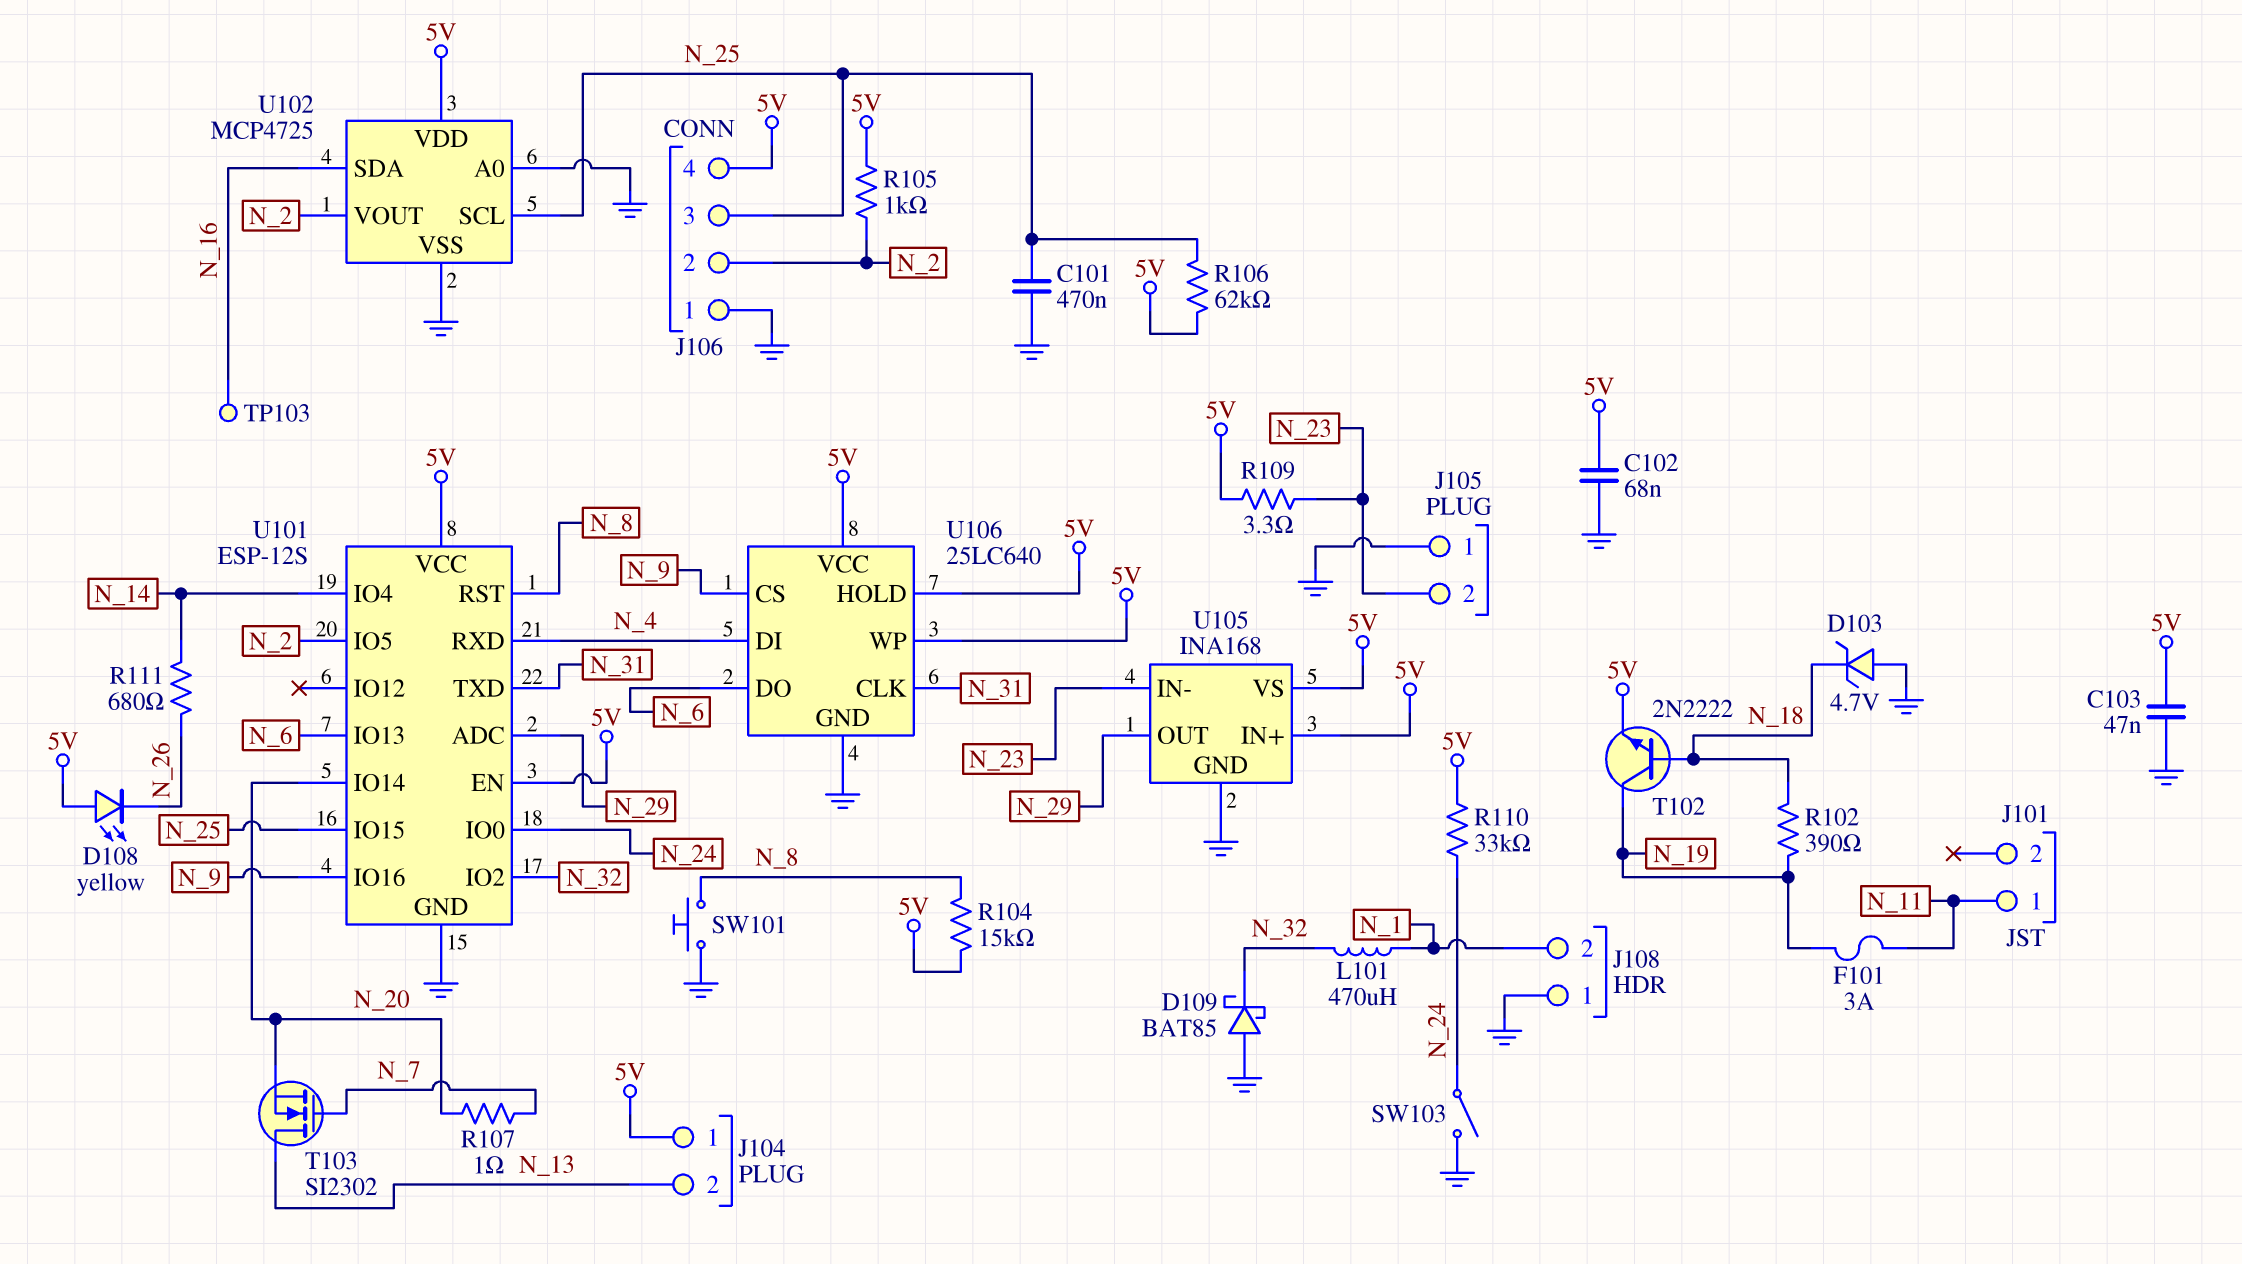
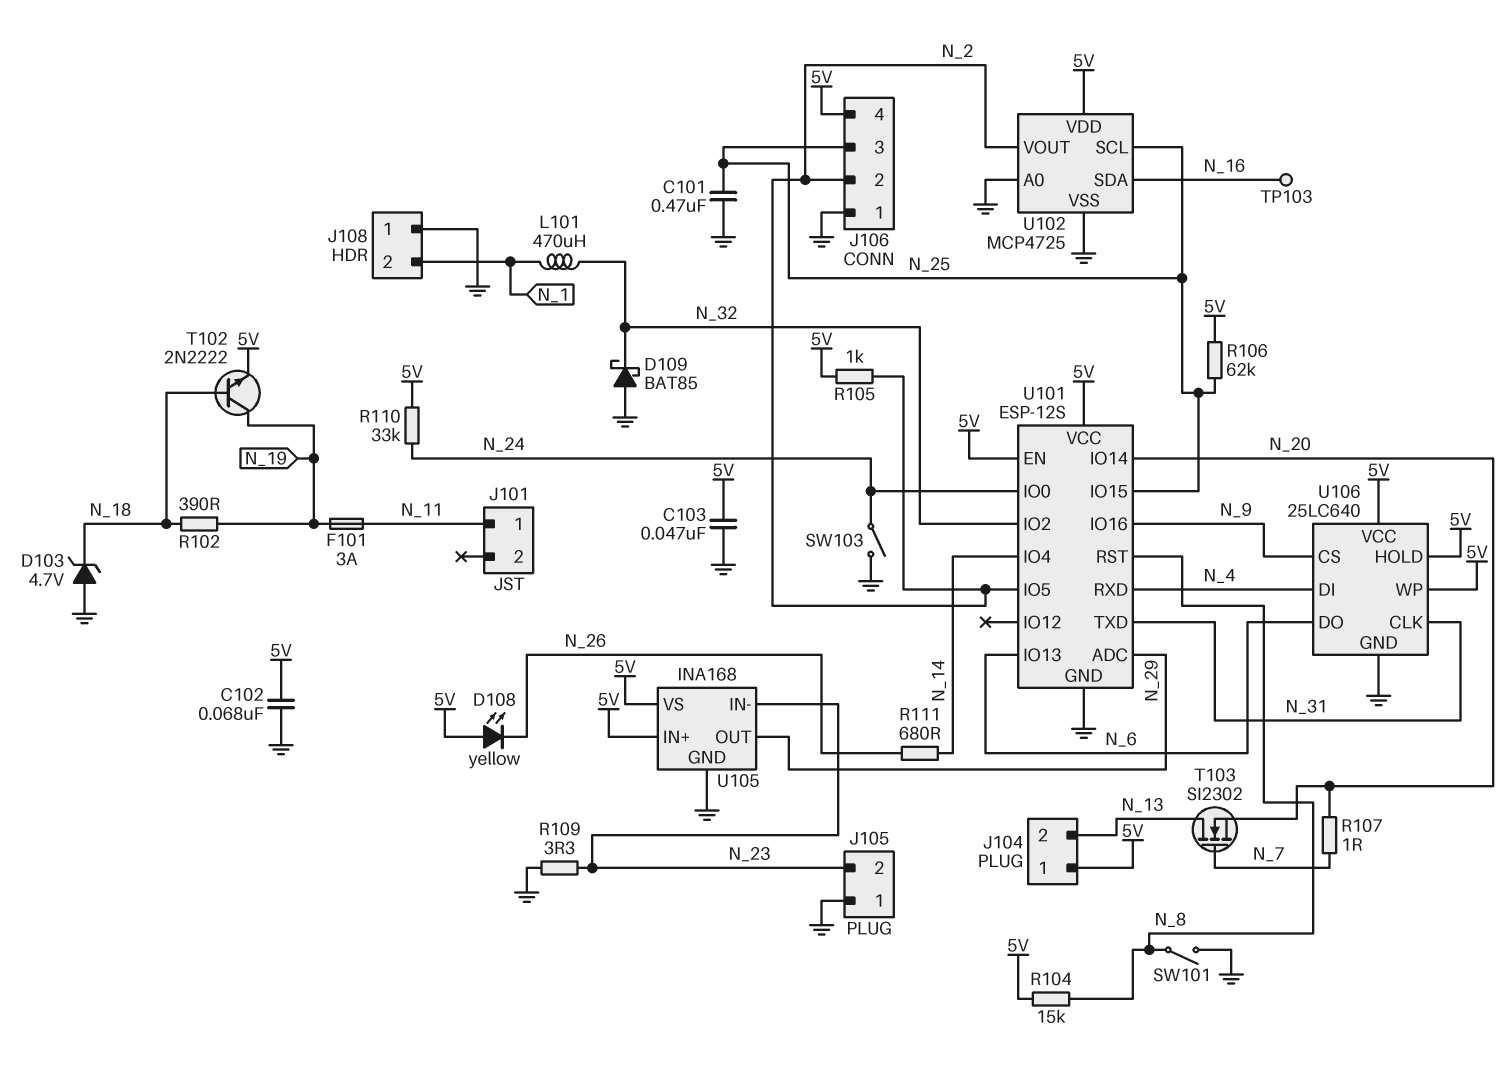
R109: 3.3 (5V, N_23) -> 3.3 (GND, N_23)
SW101: button (GND, N_8) -> switch (GND, N_8)

